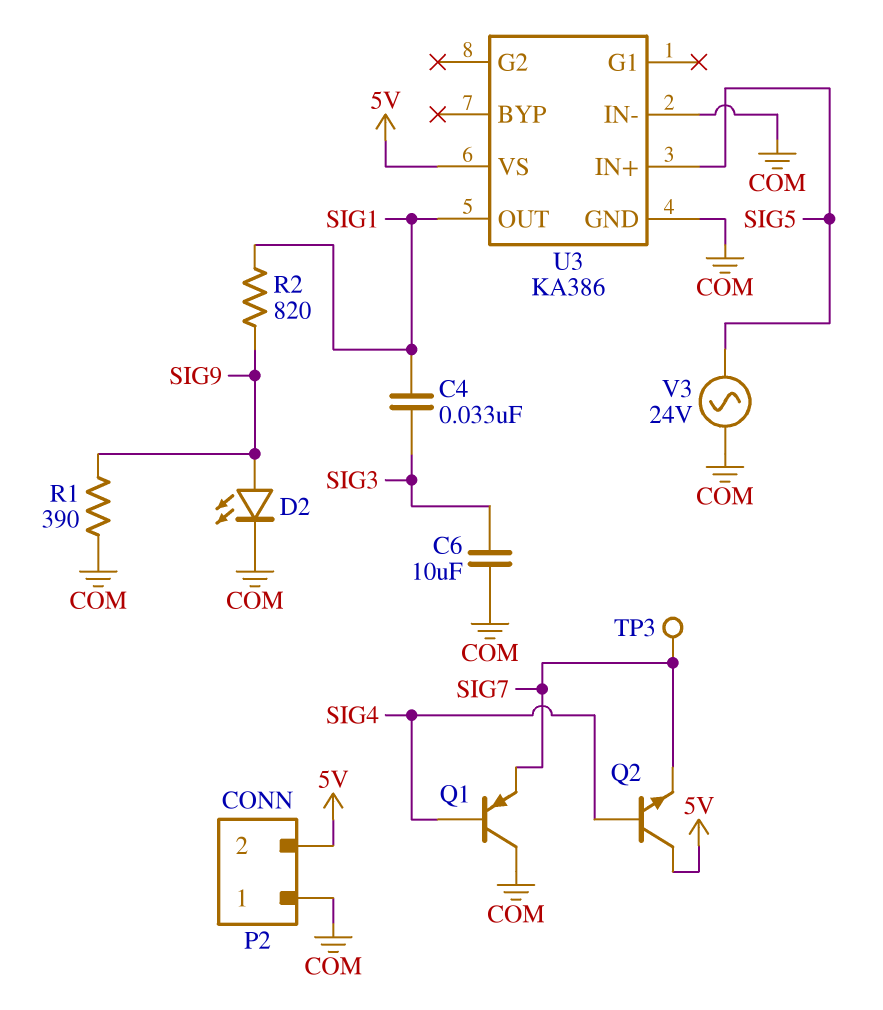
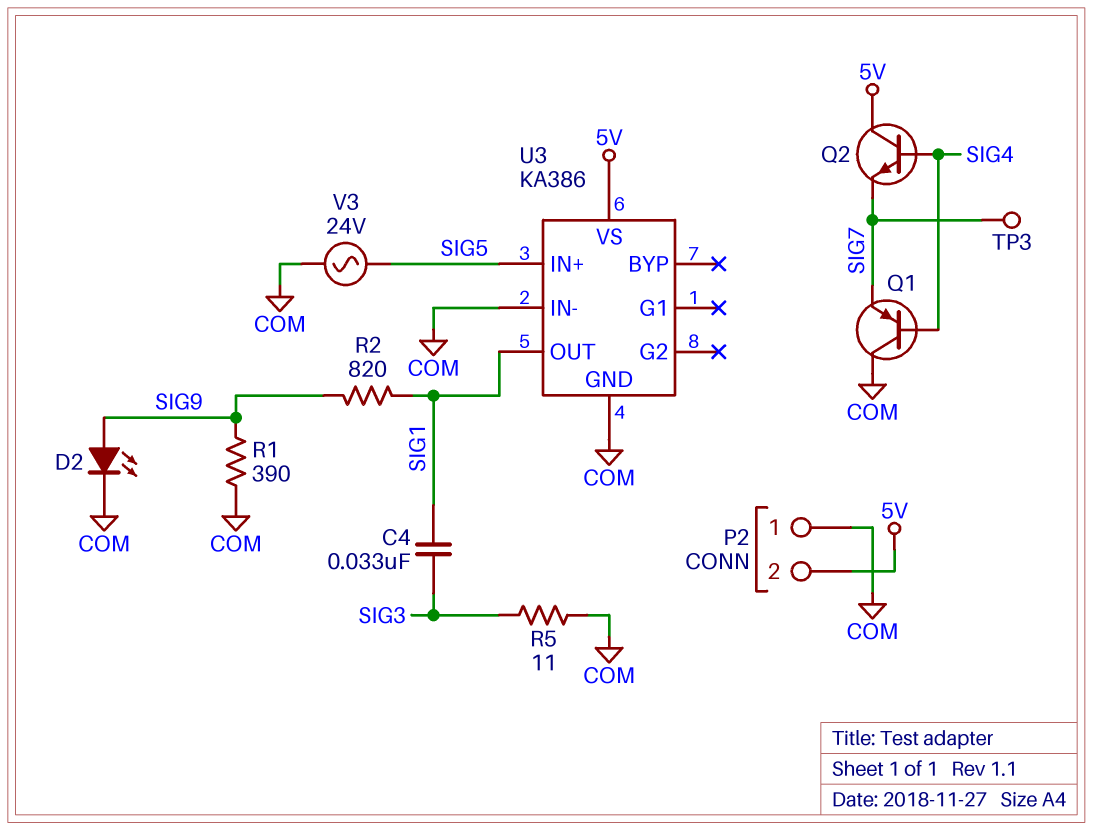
C6: 10uF (COM, SIG3) -> none
R5: none -> 11 (COM, SIG3)

